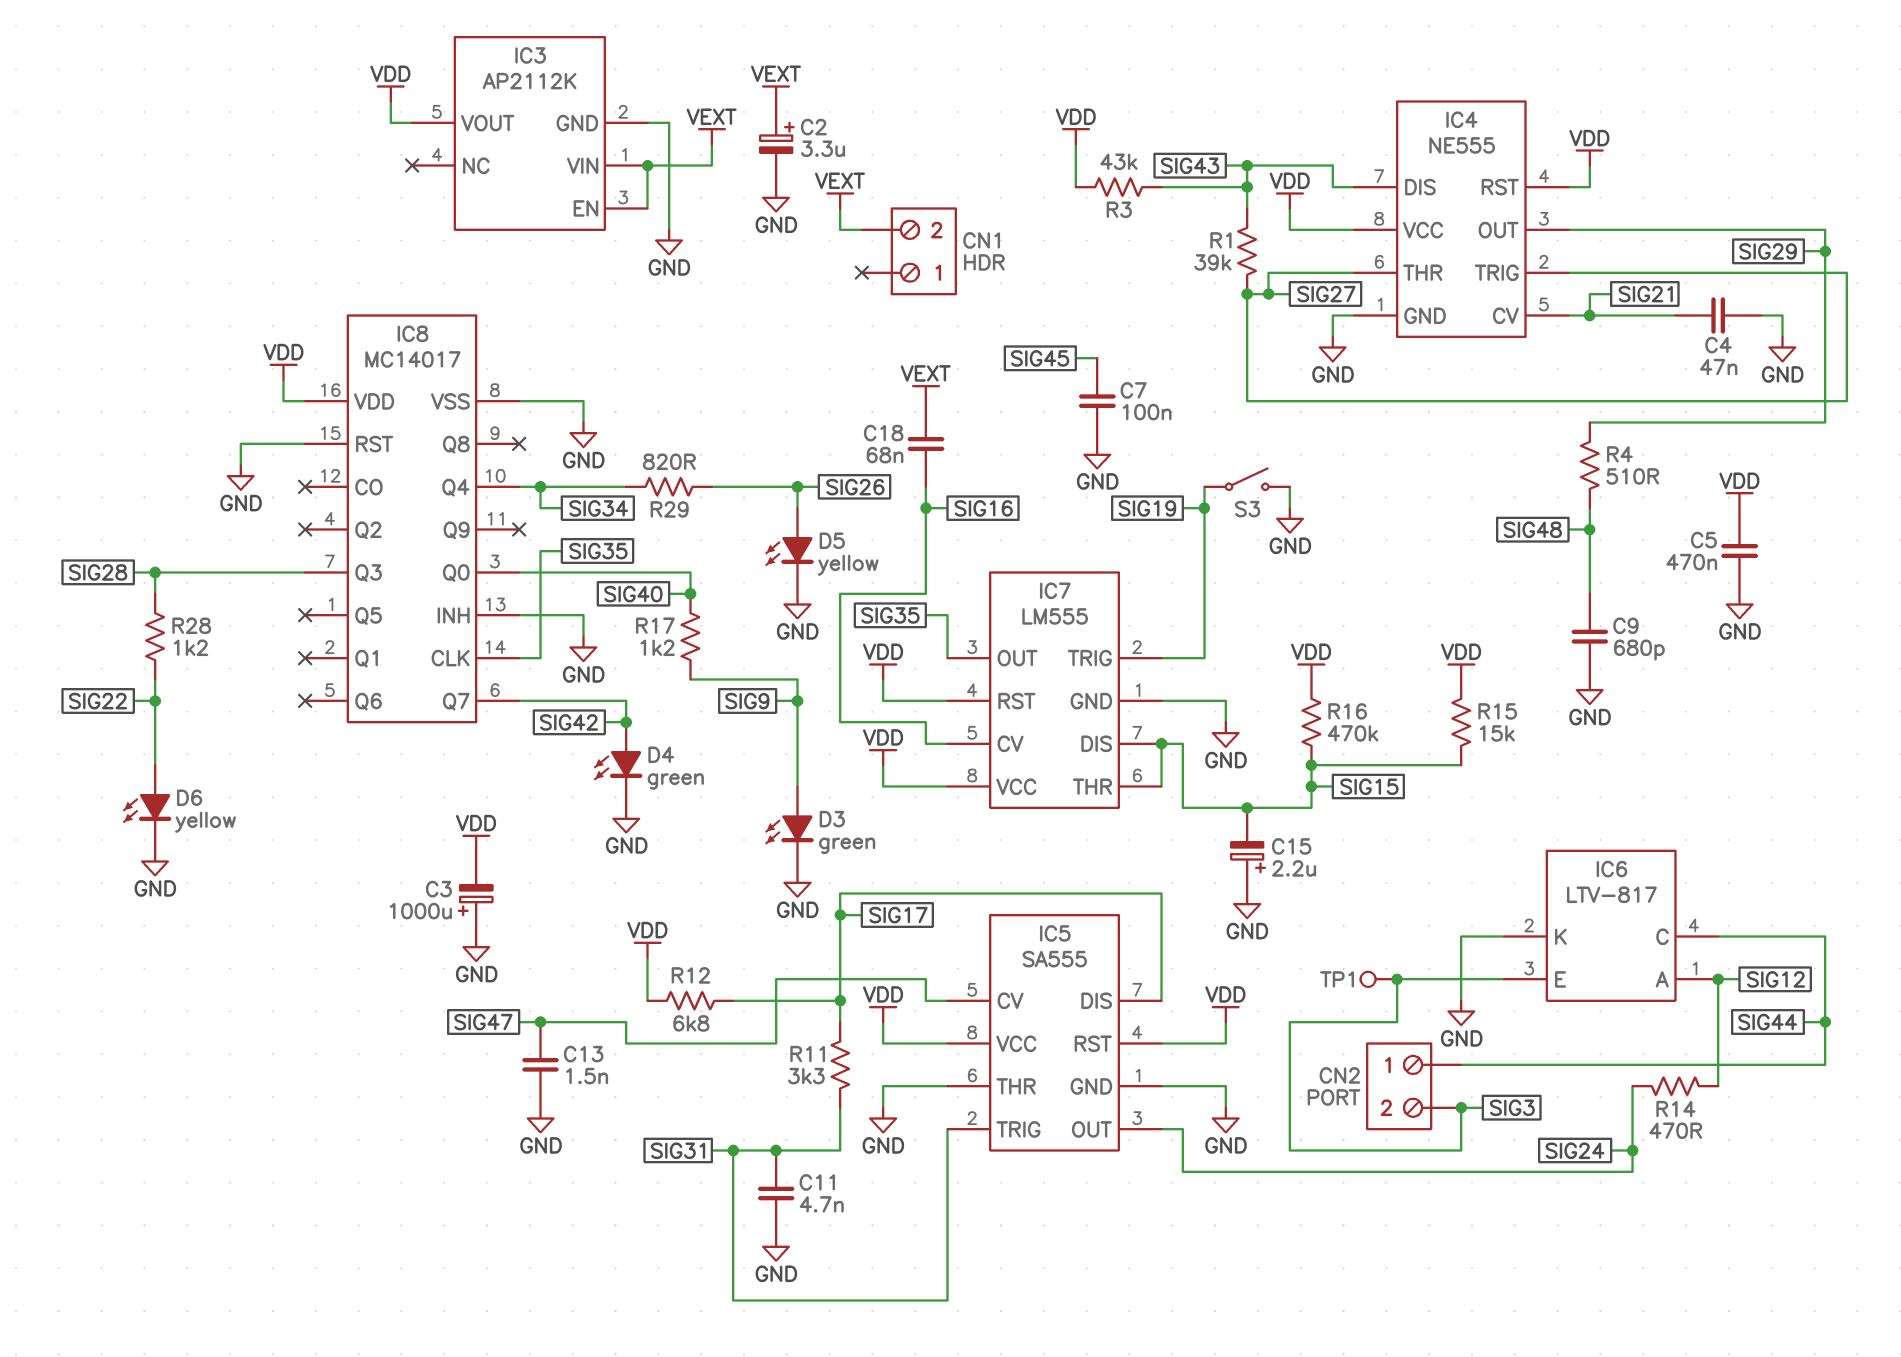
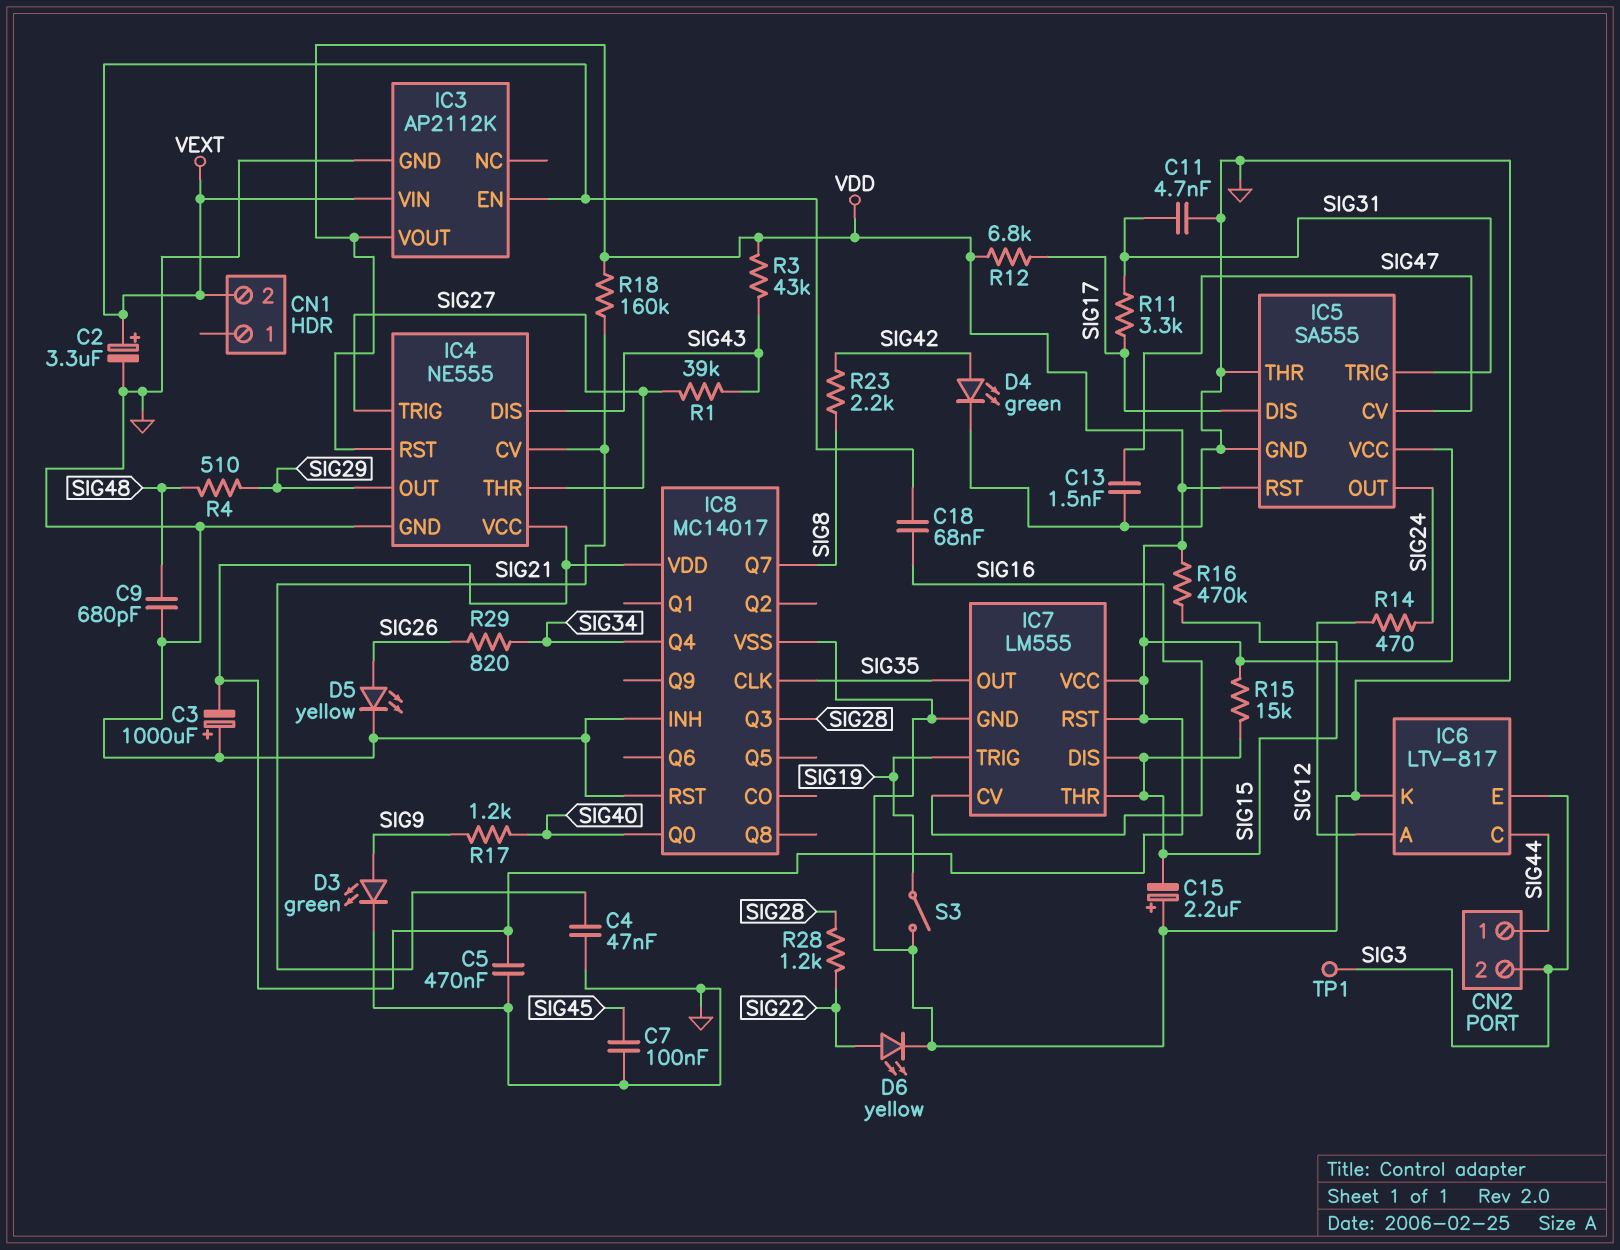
IC8 pin Q7: SIG42 -> SIG8
R18: none -> 160k (SIG21, VDD)
R23: none -> 2.2k (SIG8, SIG42)

